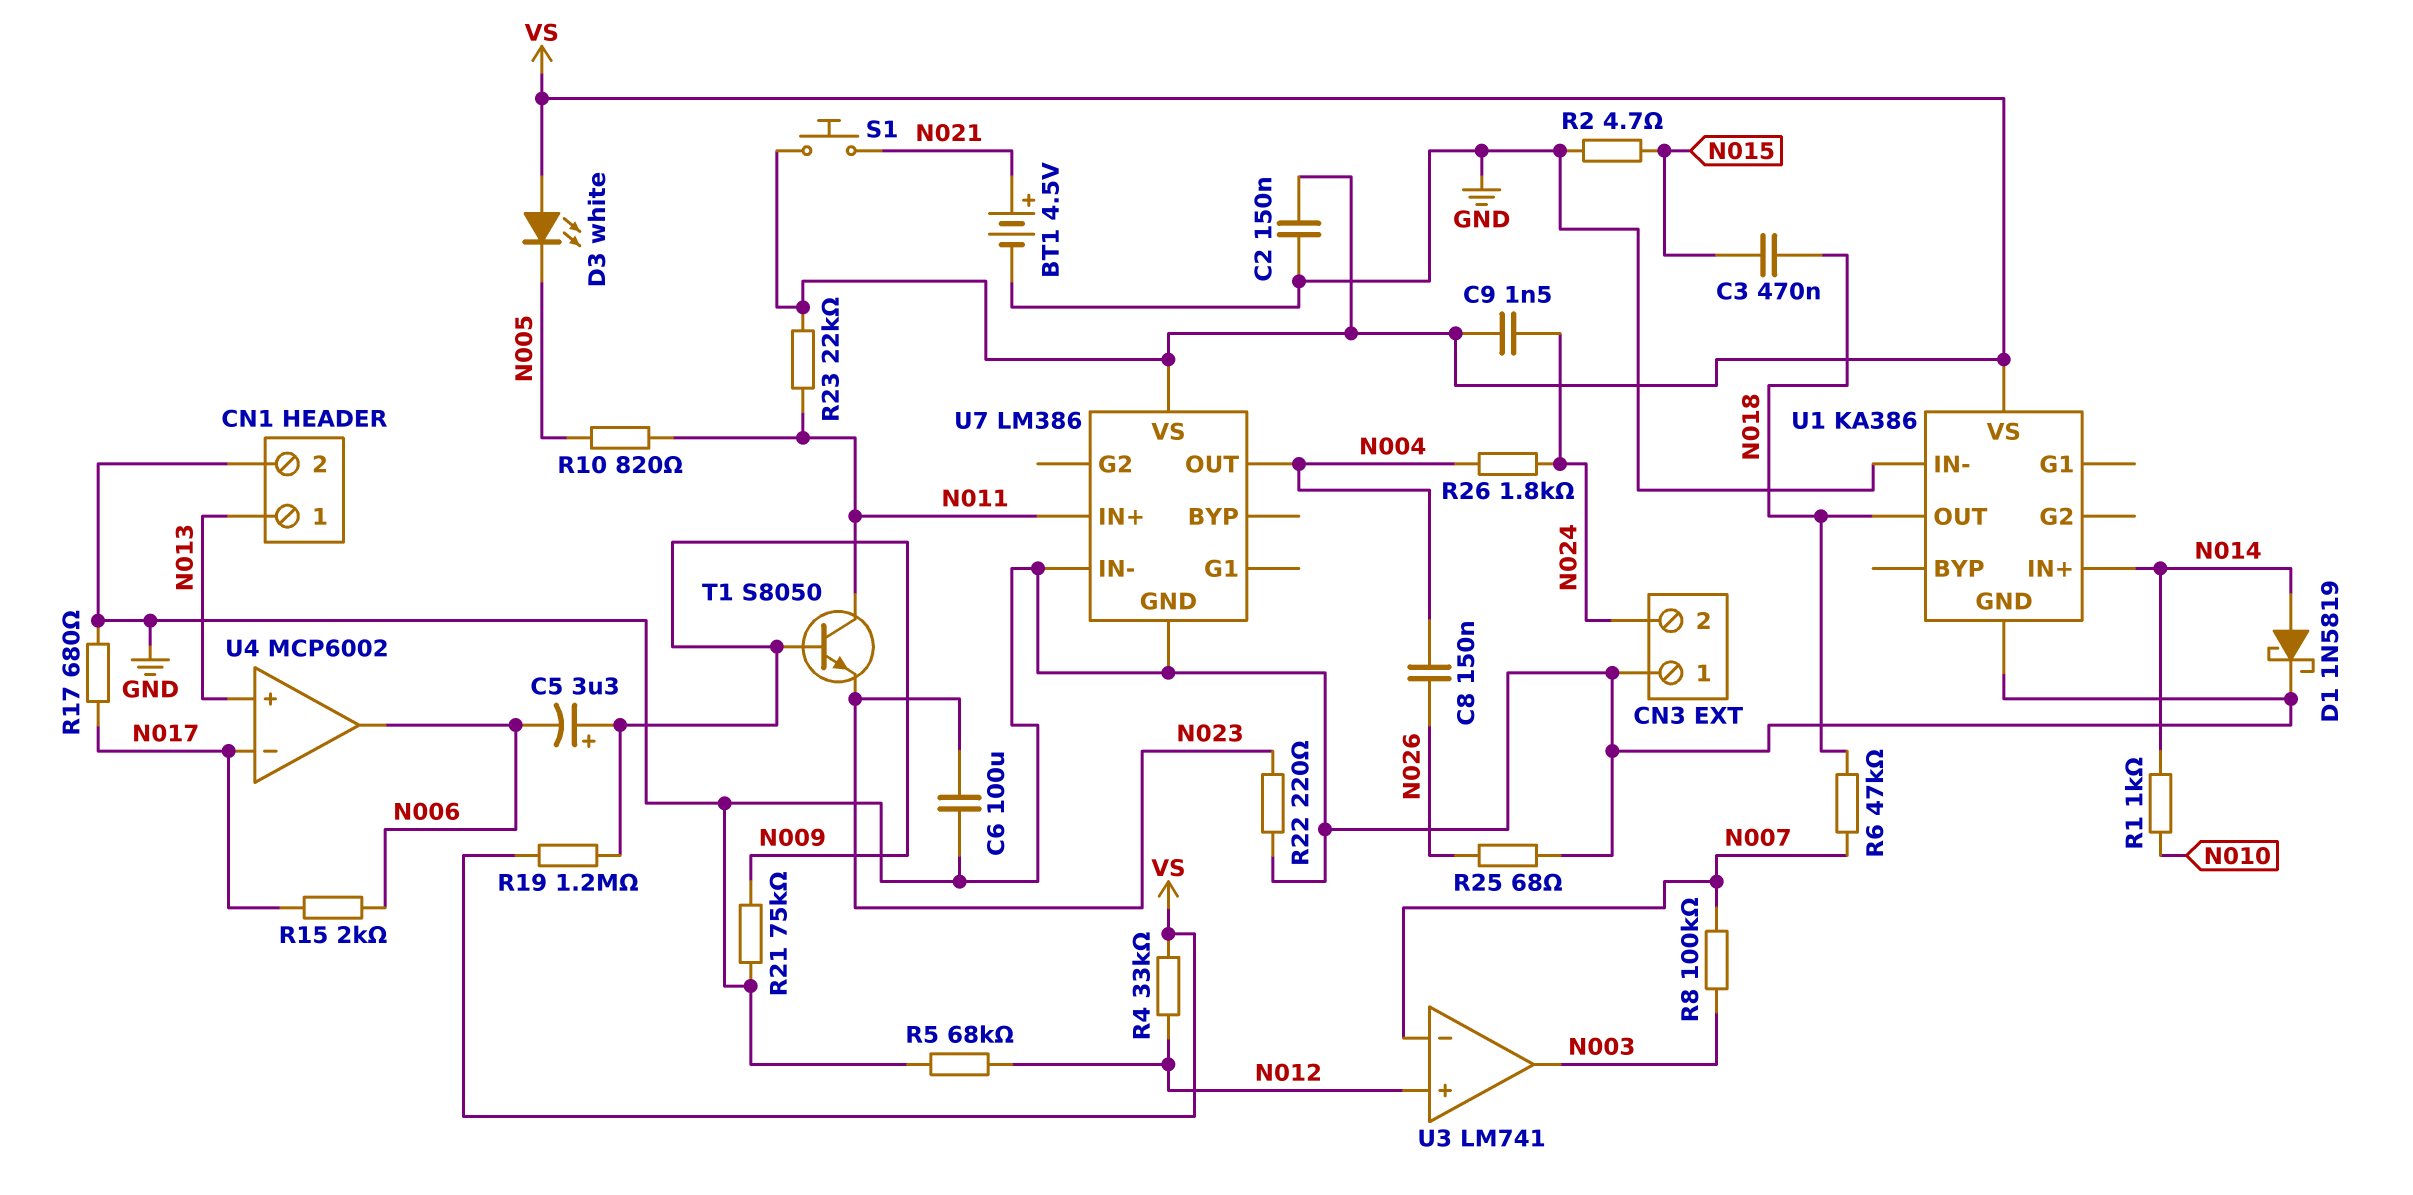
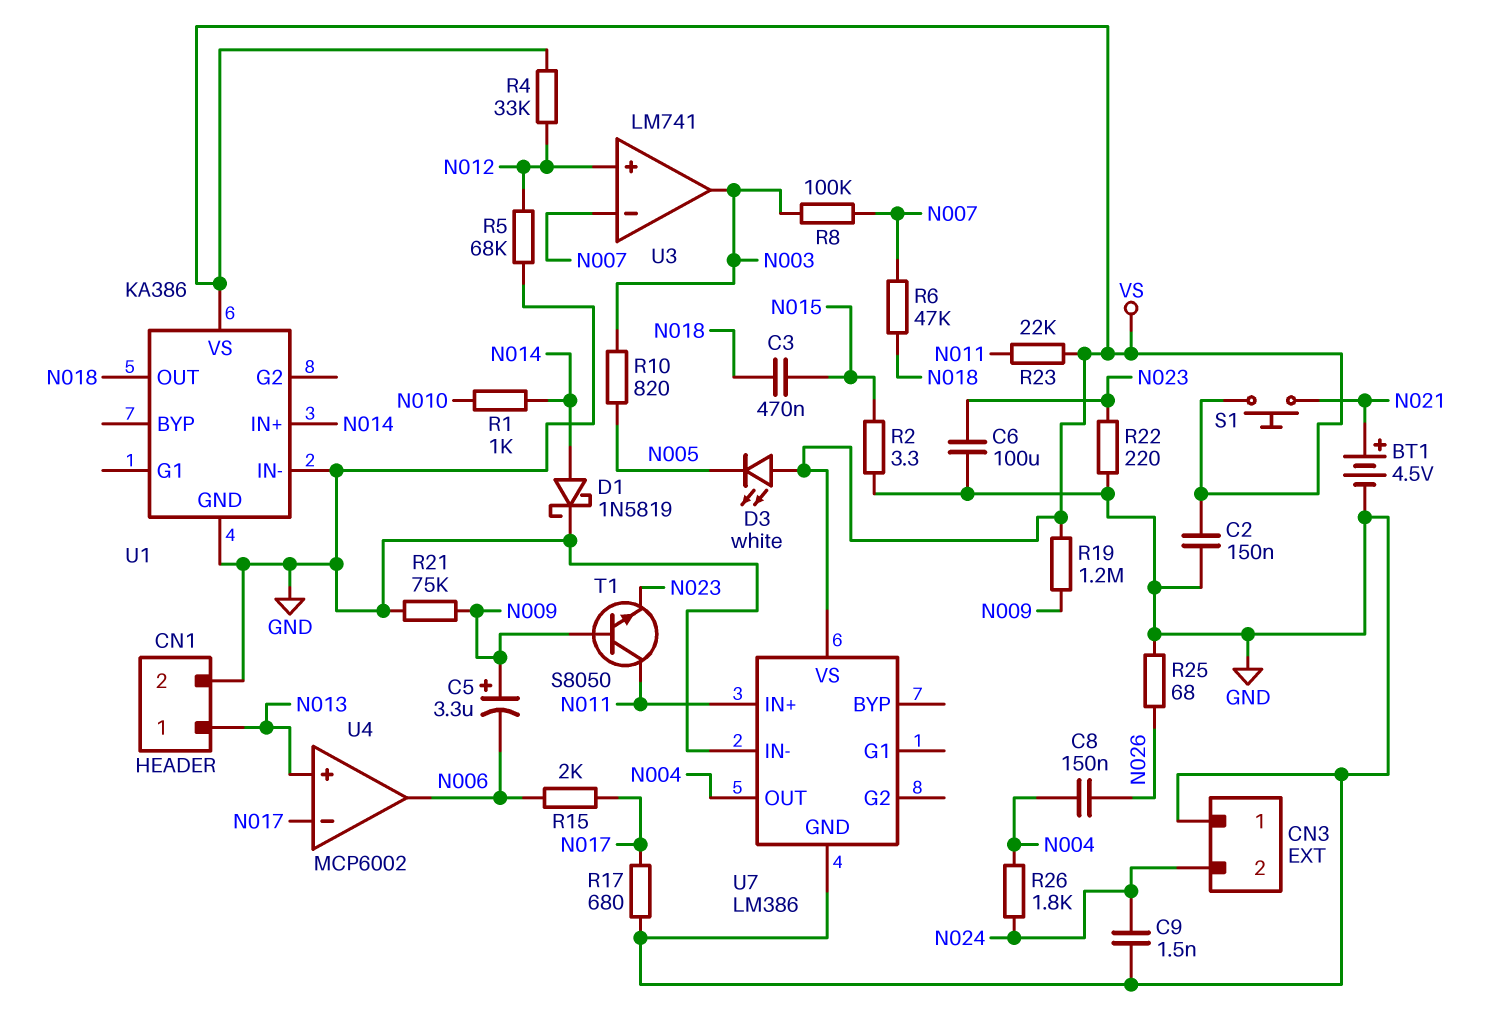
C9: 1.5nF (N024, VS) -> 1.5nF (GND, N024)
R2: 4.7 (GND, N015) -> 3.3 (GND, N015)
R10: 820 (N005, N011) -> 820 (N003, N005)

